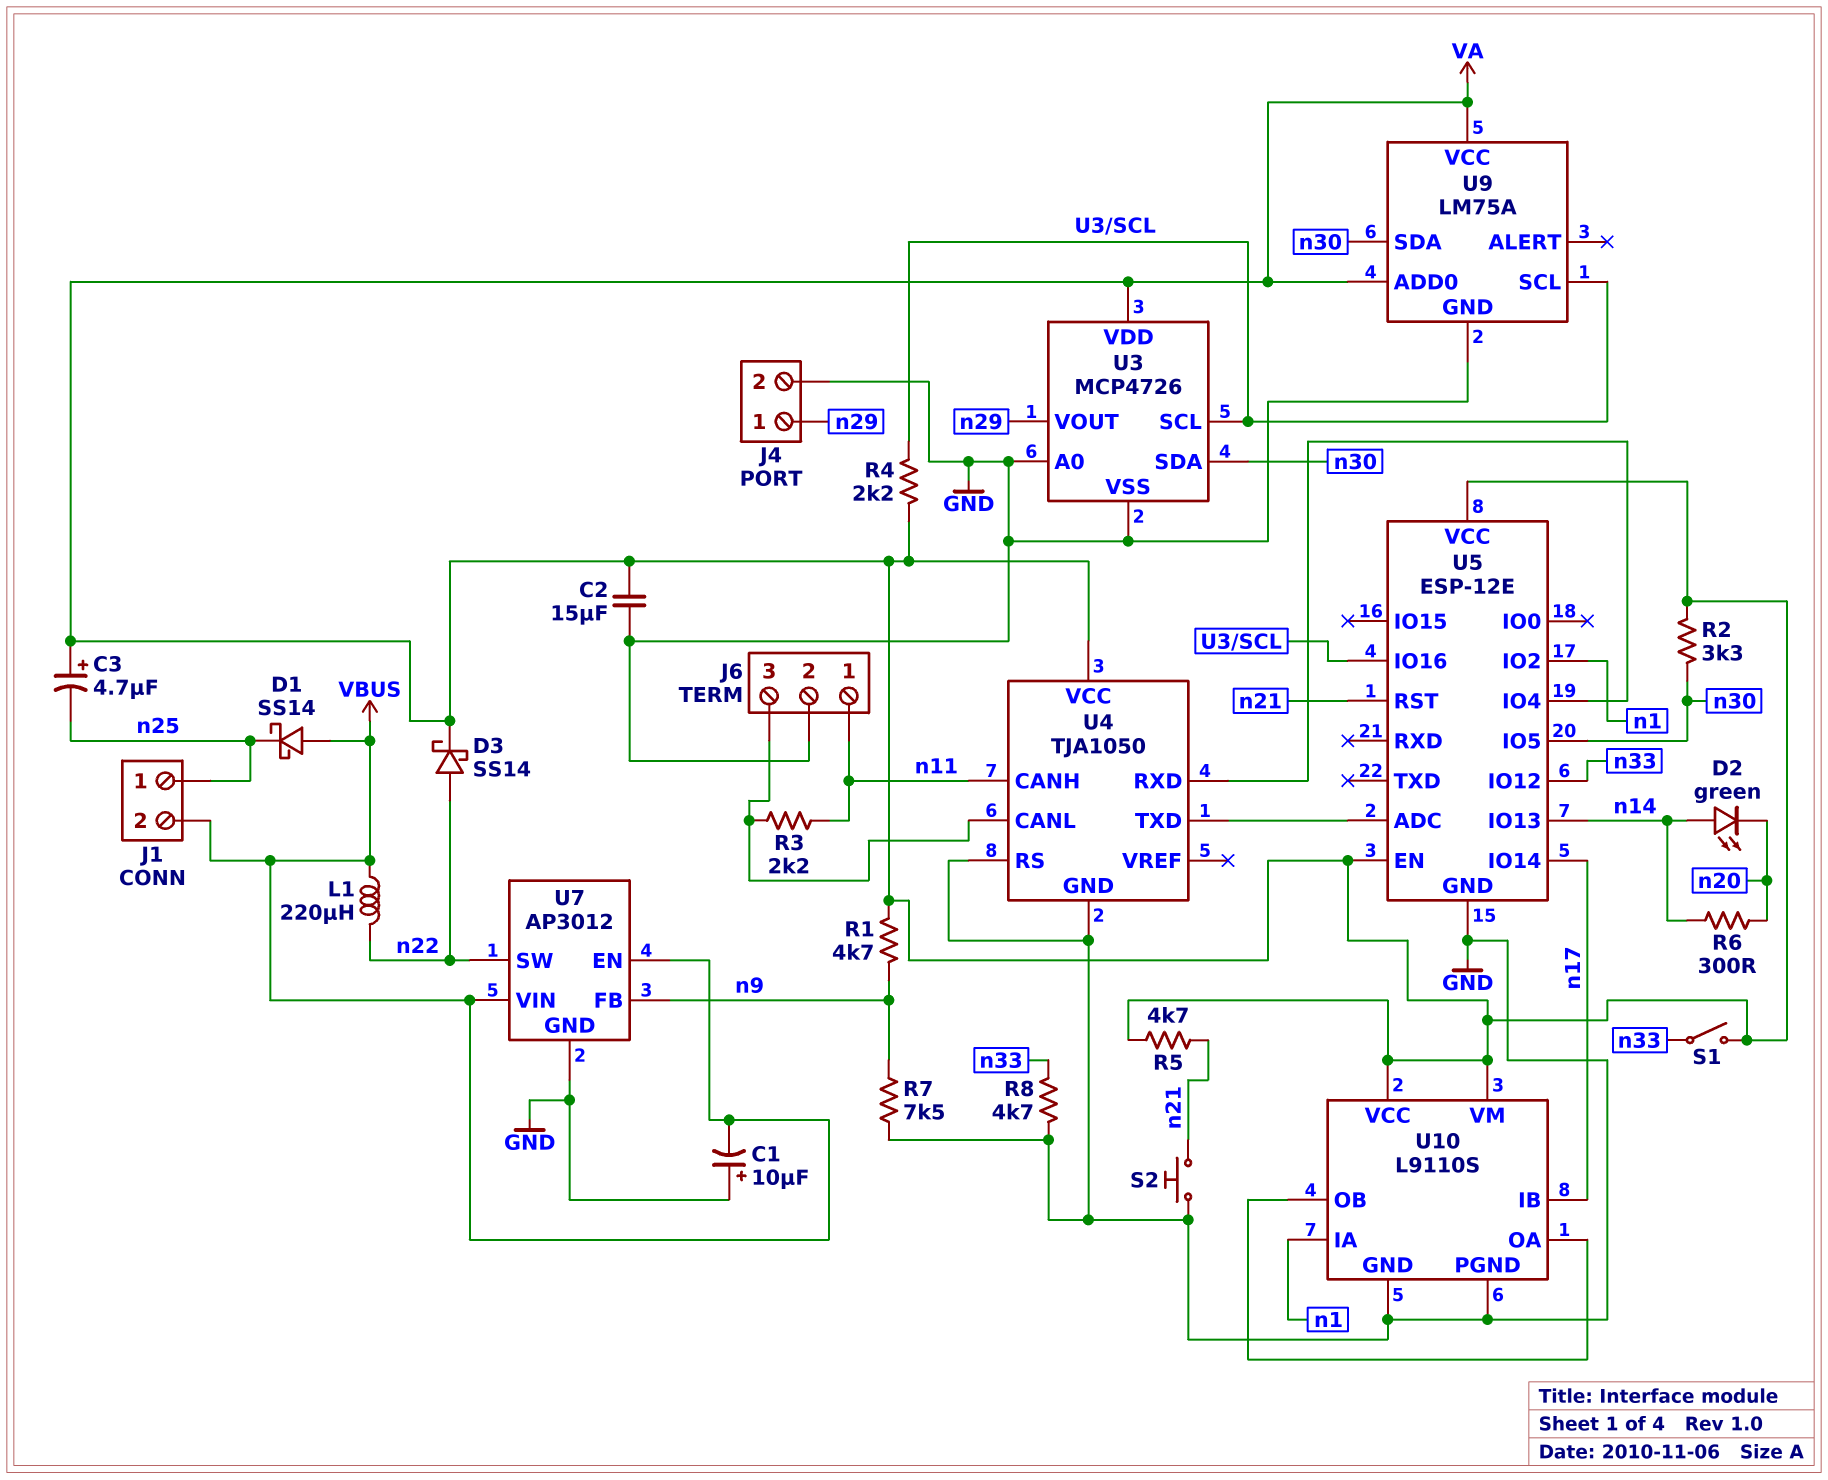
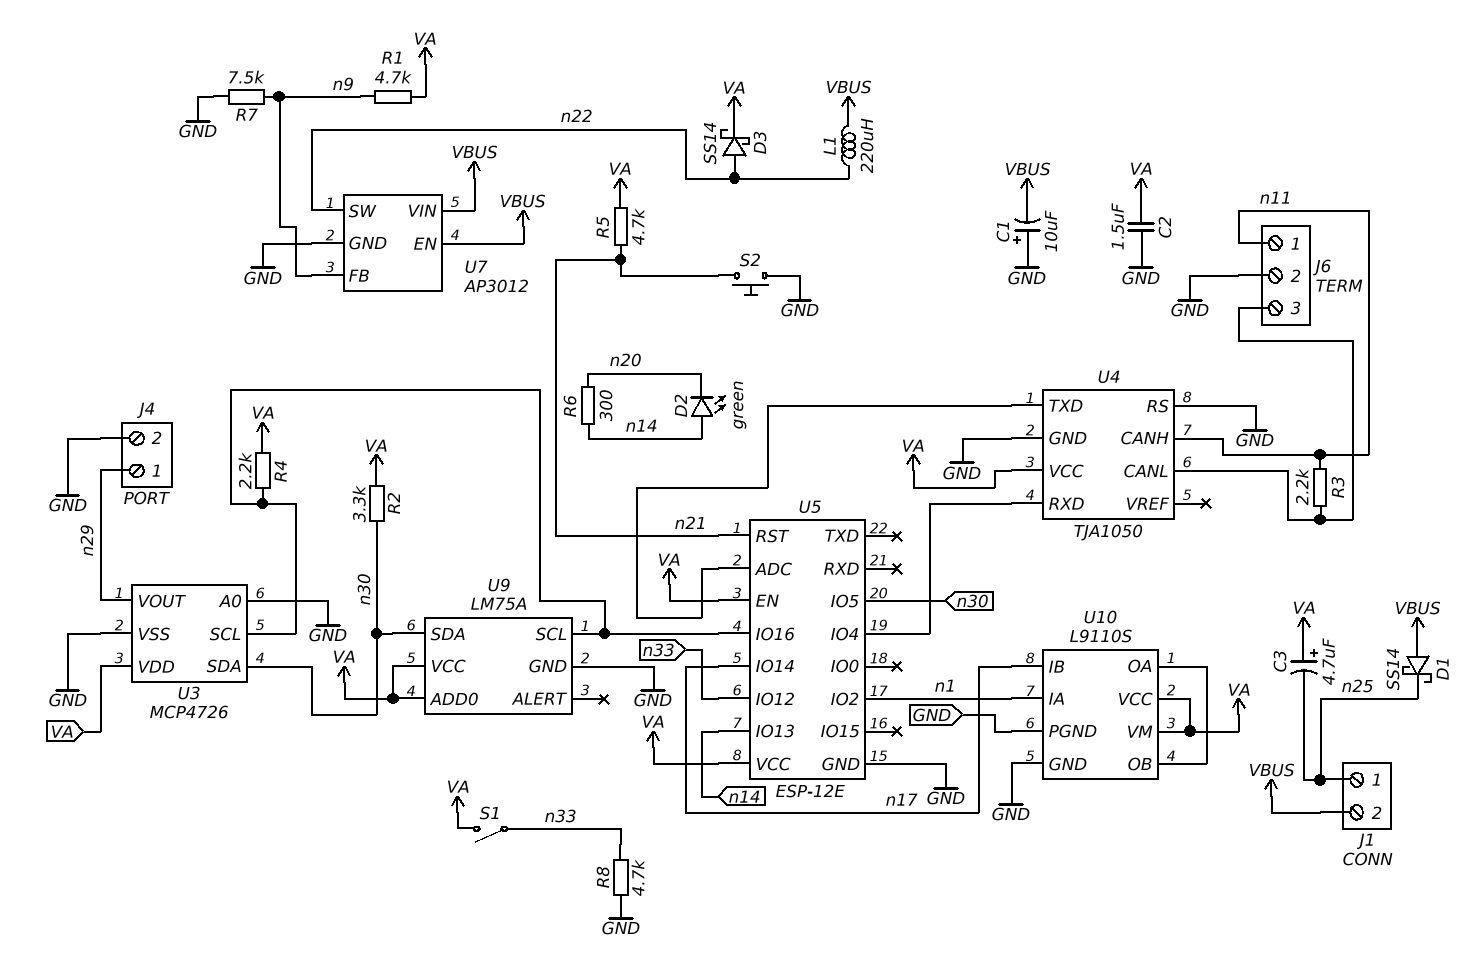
C2: 15uF (GND, VA) -> 1.5uF (GND, VA)

